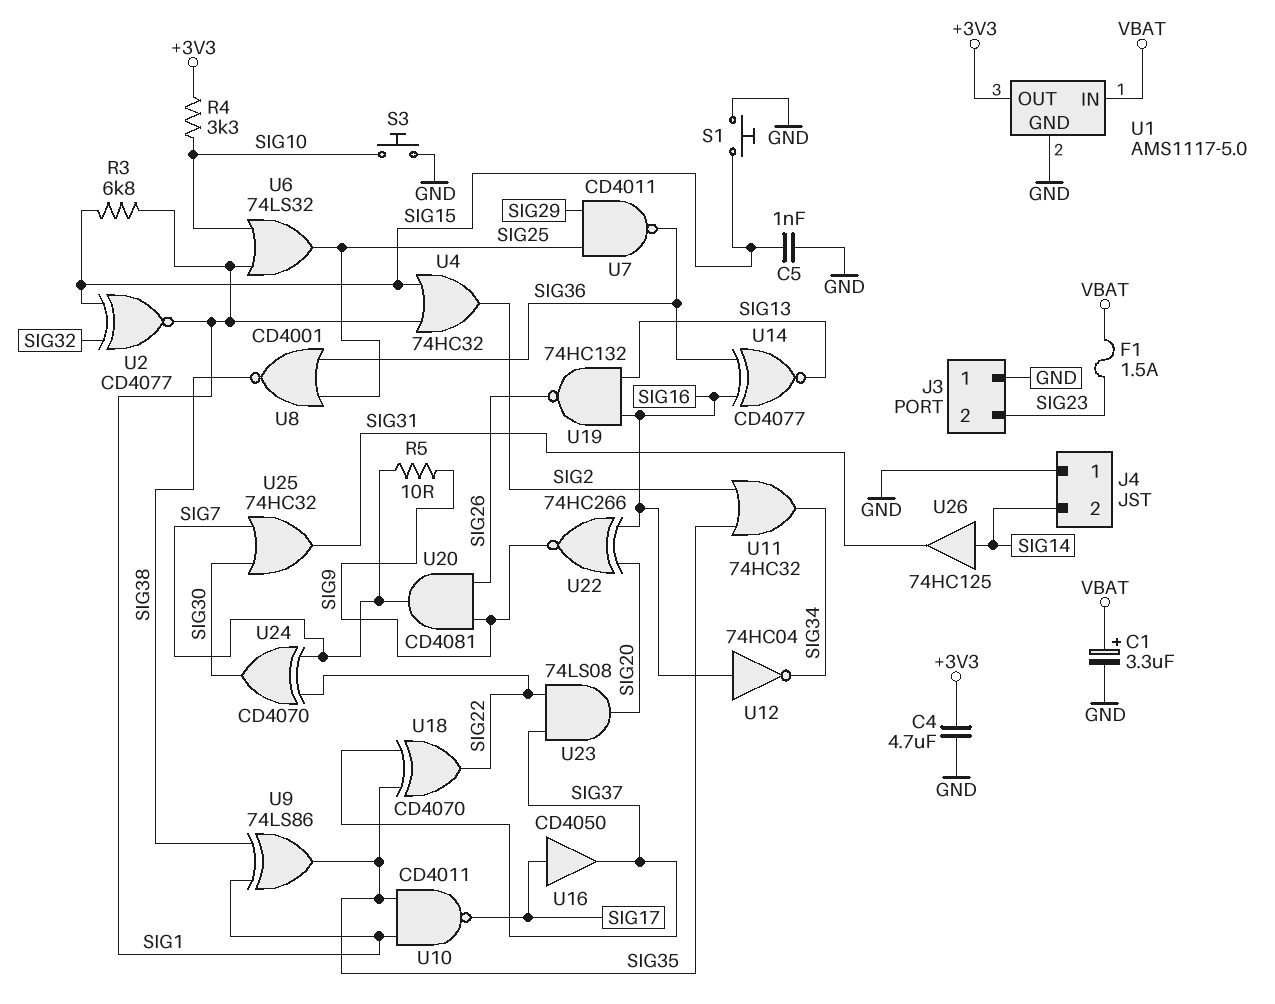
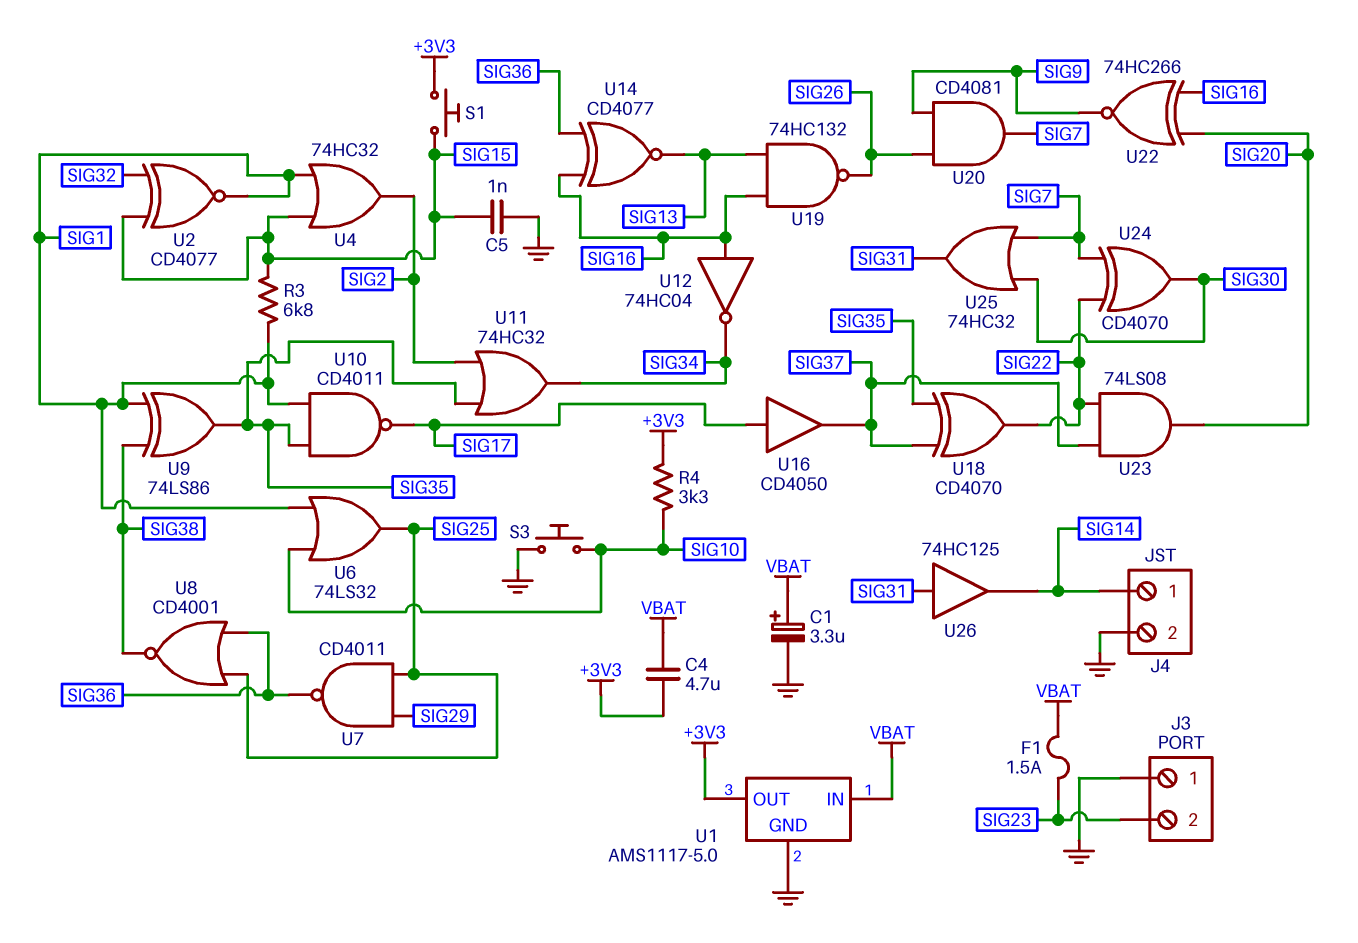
C4: 4.7uF (+3V3, GND) -> 4.7uF (+3V3, VBAT)
J4 pin 1: GND -> SIG14
J4 pin 2: SIG14 -> GND
R5: 10 (SIG7, SIG9) -> none
S1: button (GND, SIG15) -> button (+3V3, SIG15)
U26: buffer 74HC125 (in SIG14, out SIG31) -> buffer 74HC125 (in SIG31, out SIG14)

